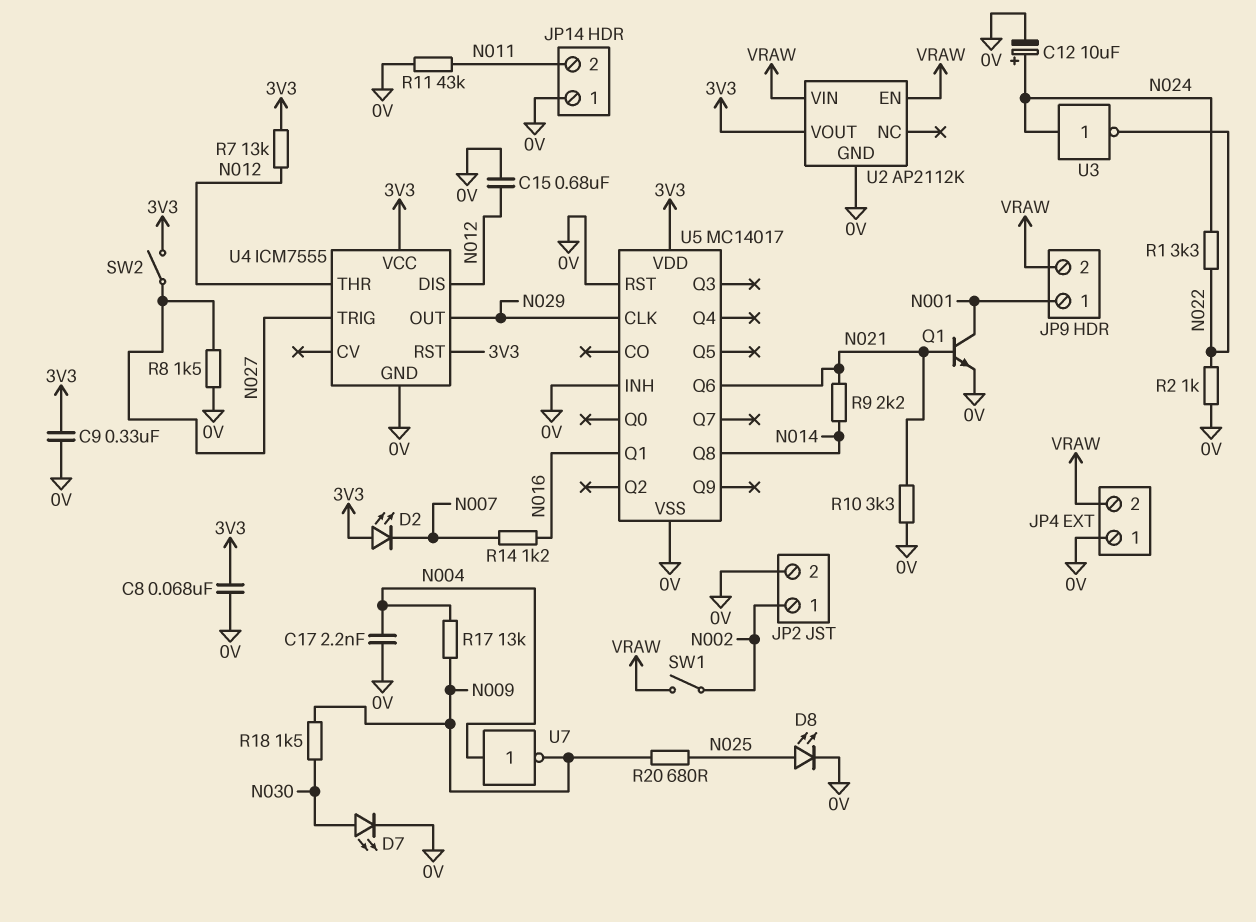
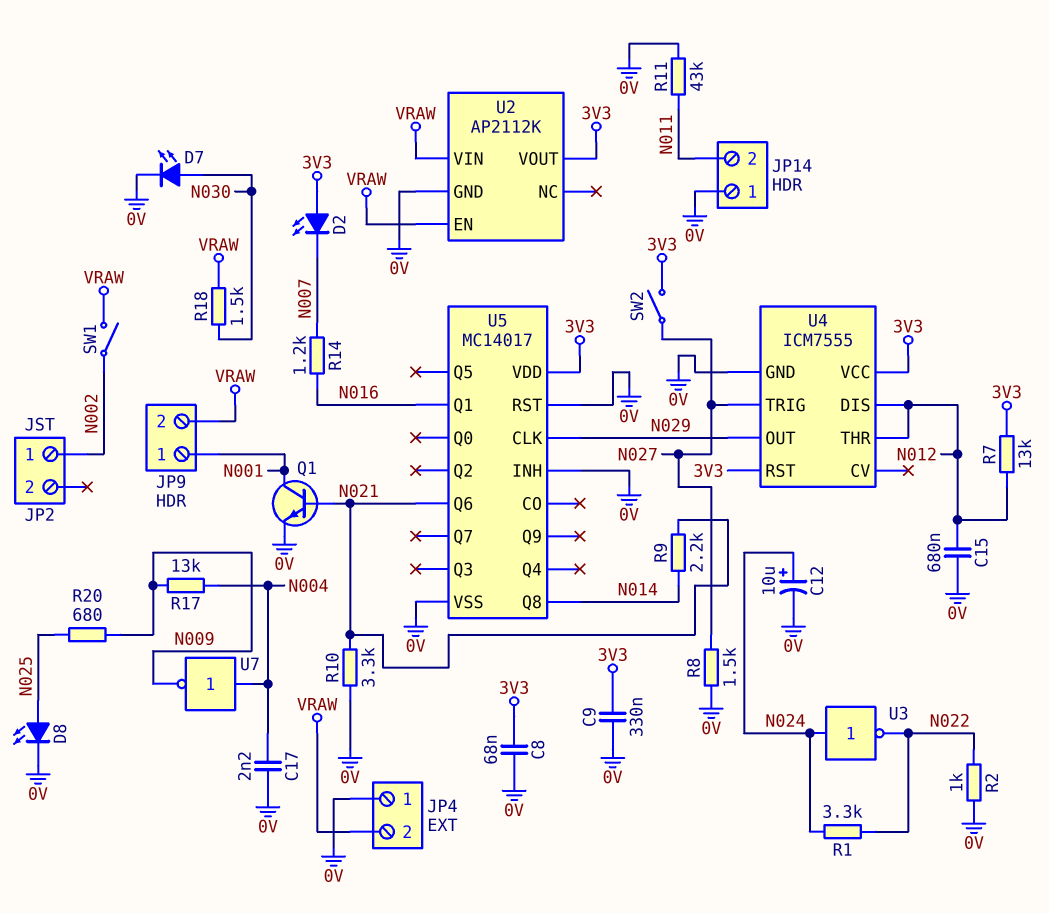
JP2 pin 2: 0V -> none
R18: 1.5k (N009, N030) -> 1.5k (N030, VRAW)

